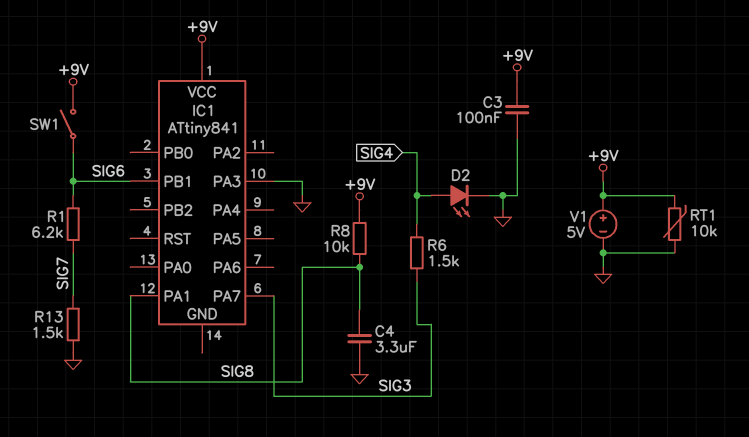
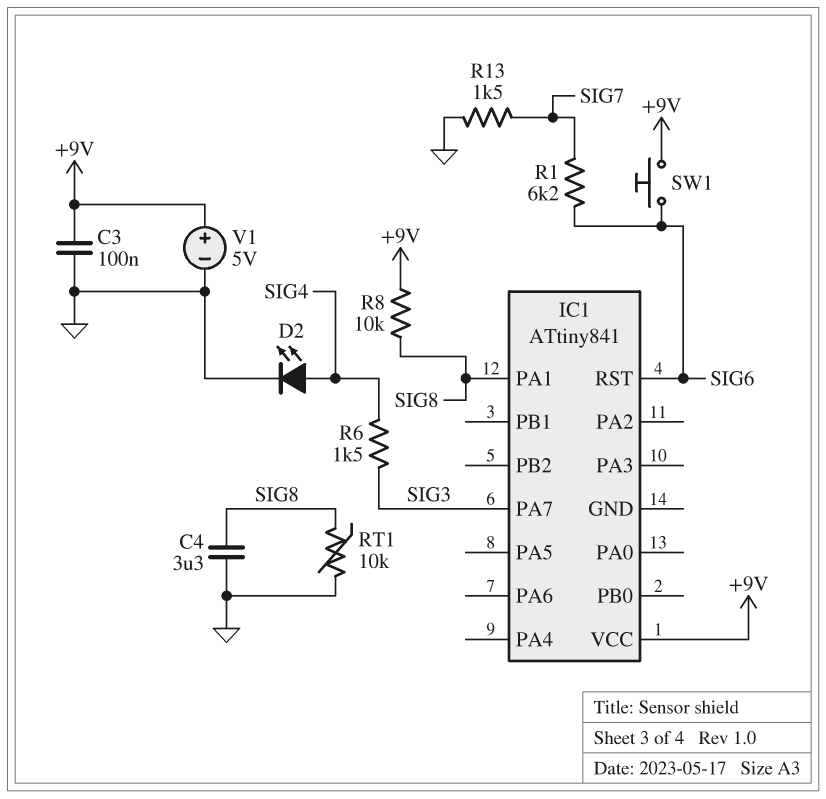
IC1 pin PA3: GND -> none
IC1 pin PB1: SIG6 -> none
IC1 pin RST: none -> SIG6
RT1: 10k (+9V, GND) -> 10k (GND, SIG8)
SW1: switch (+9V, SIG6) -> button (+9V, SIG6)

